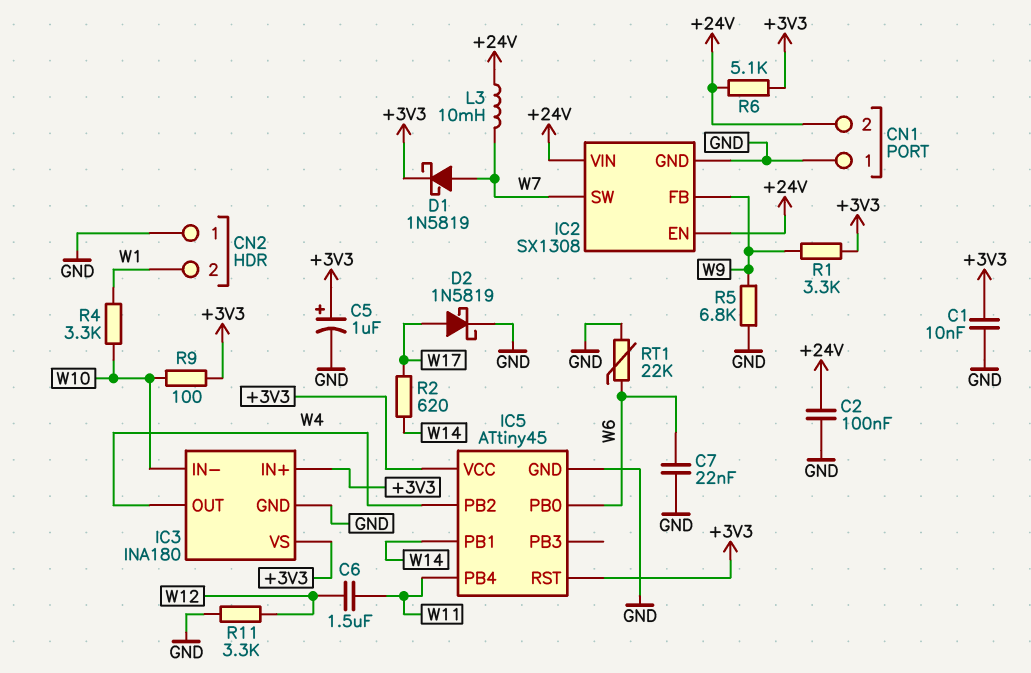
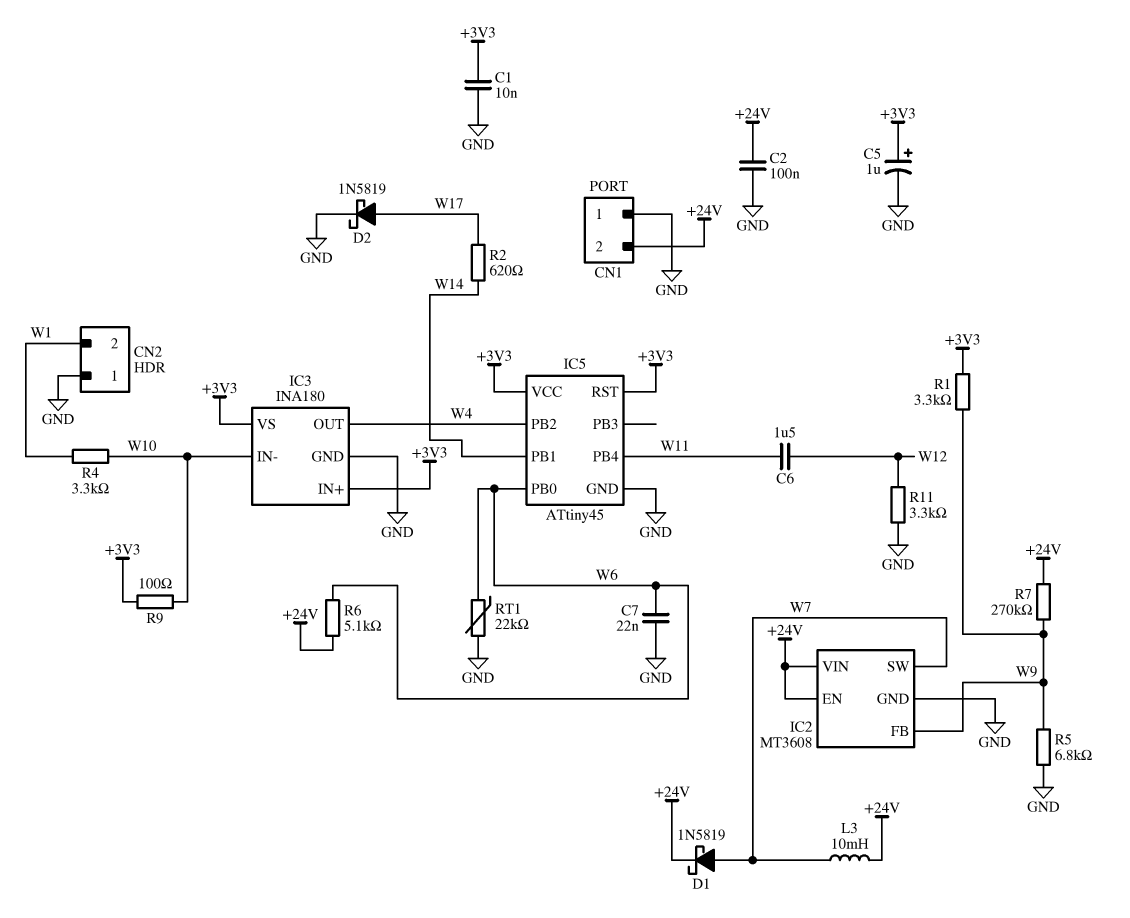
D1: schottky 1N5819 (A W7, K +3V3) -> schottky 1N5819 (A W7, K +24V)
IC2: SX1308 -> MT3608
R6: 5.1k (+3V3, +24V) -> 5.1k (+24V, W6)
R7: none -> 270k (+24V, W9)

